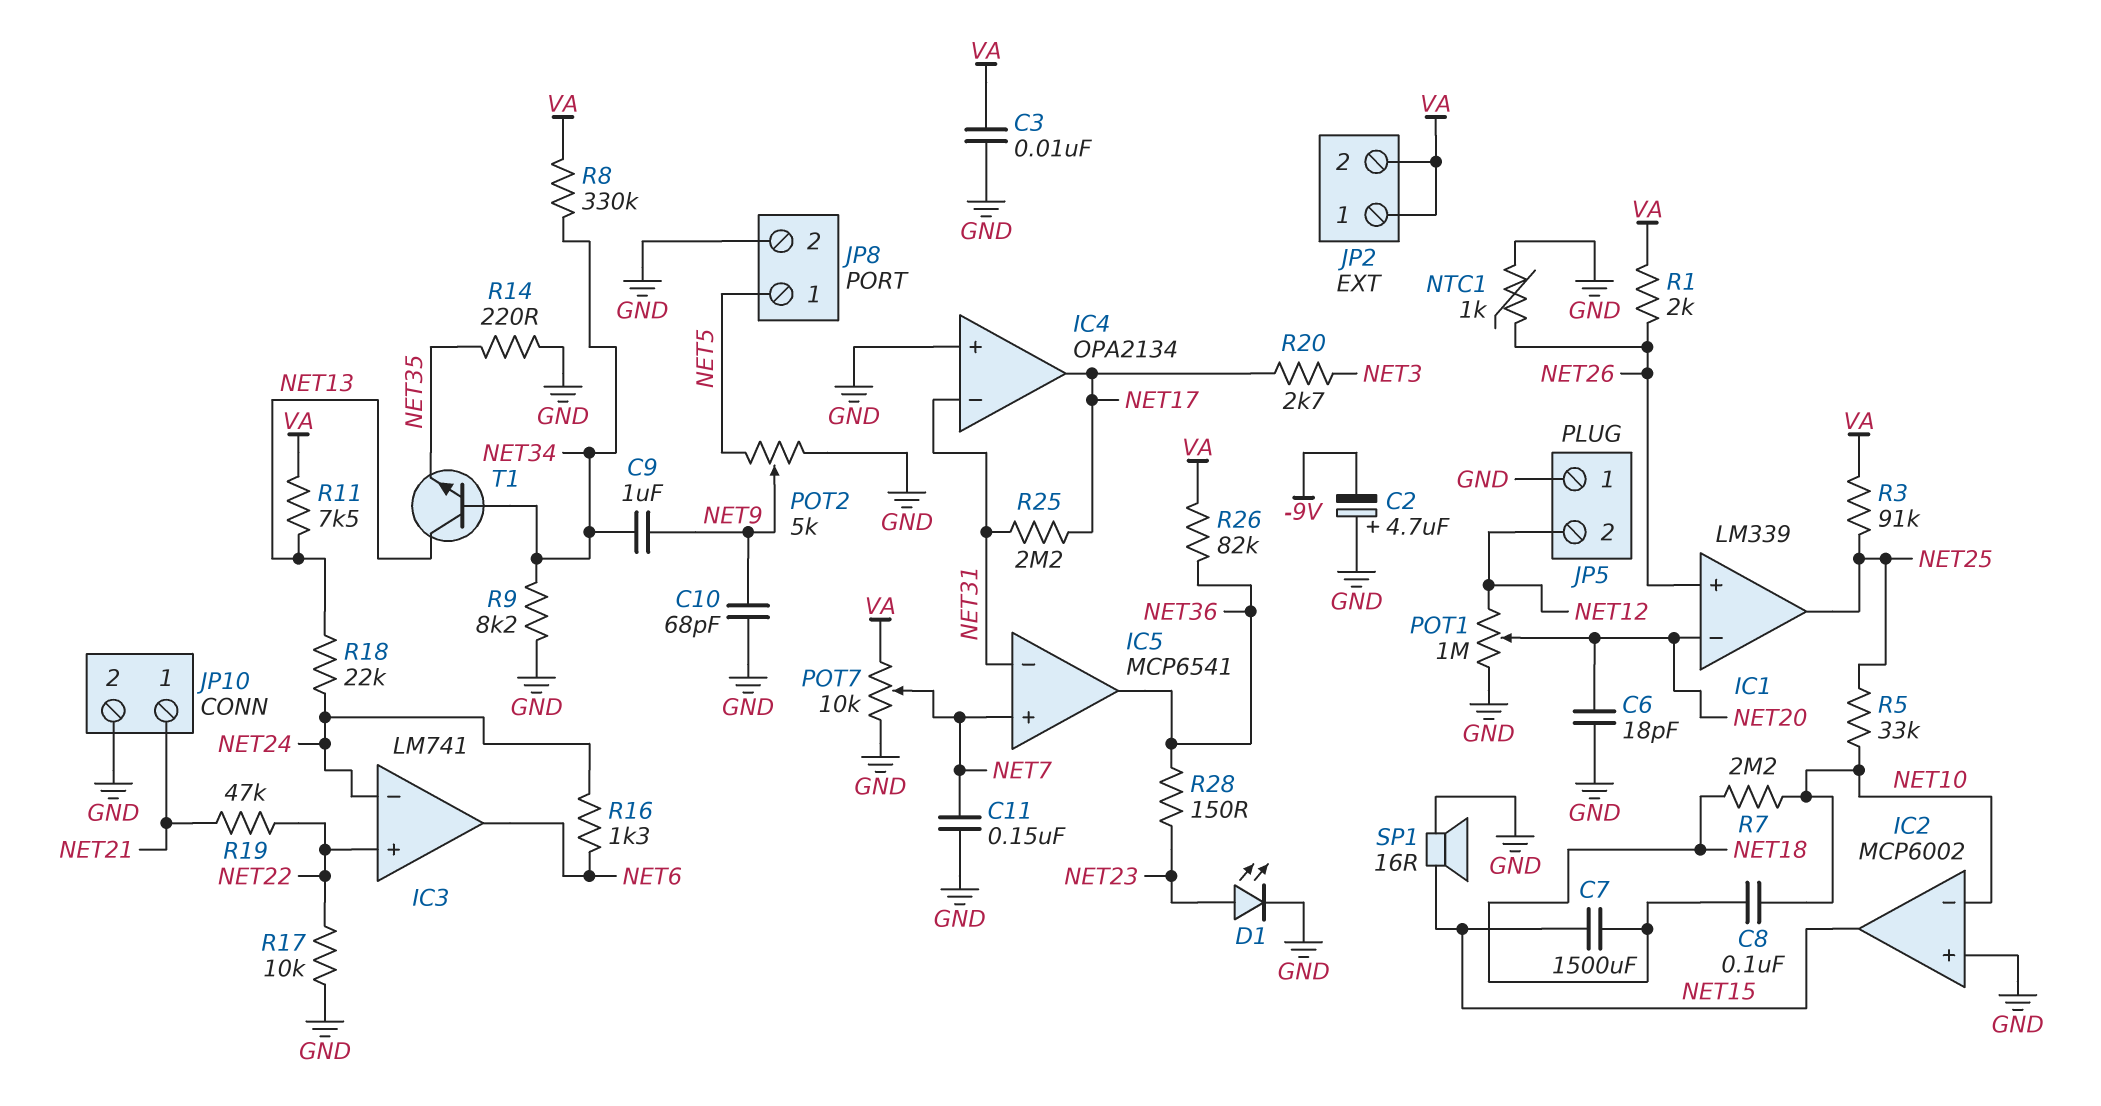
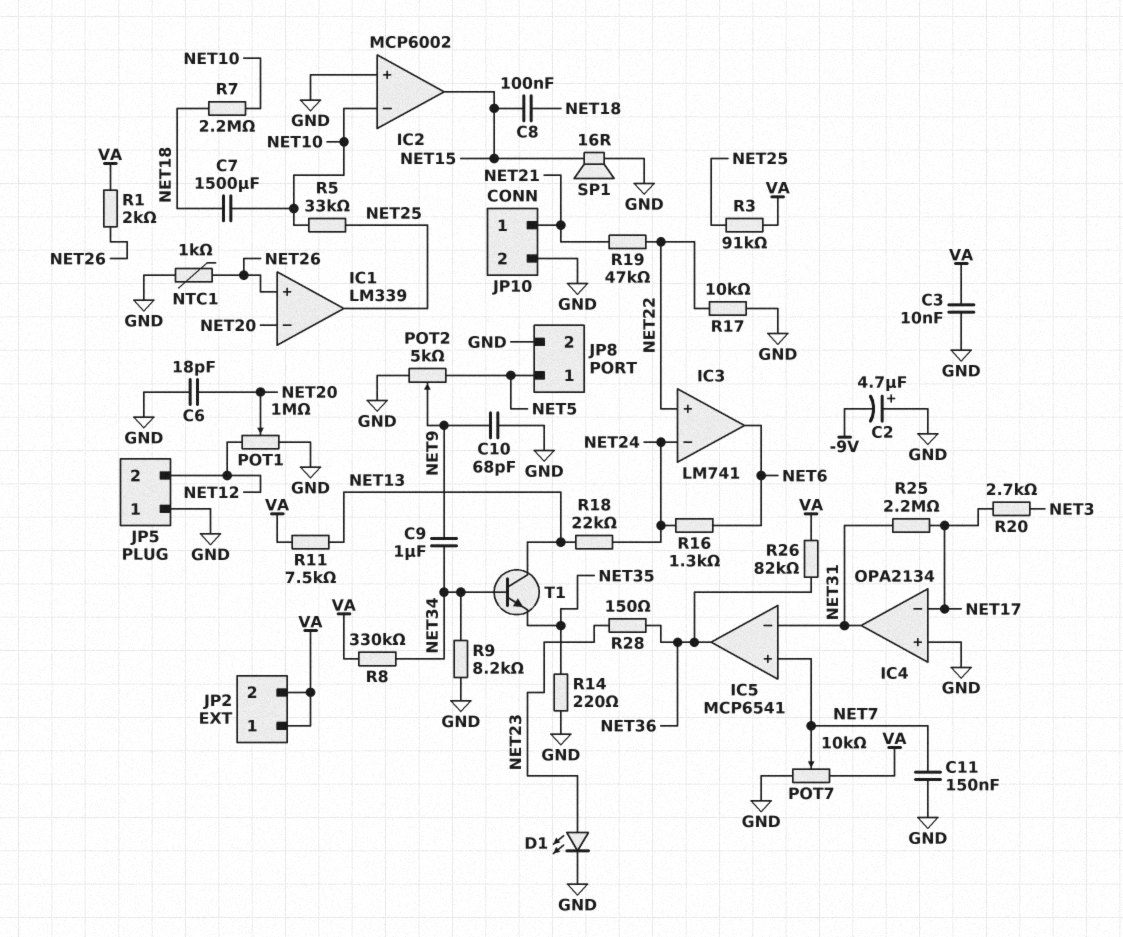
C7: 1500uF (NET15, NET18) -> 1500uF (NET10, NET18)
C8: 100nF (NET10, NET18) -> 100nF (NET15, NET18)
IC4 pin in-: NET31 -> NET17
IC4 pin out: NET17 -> NET31

